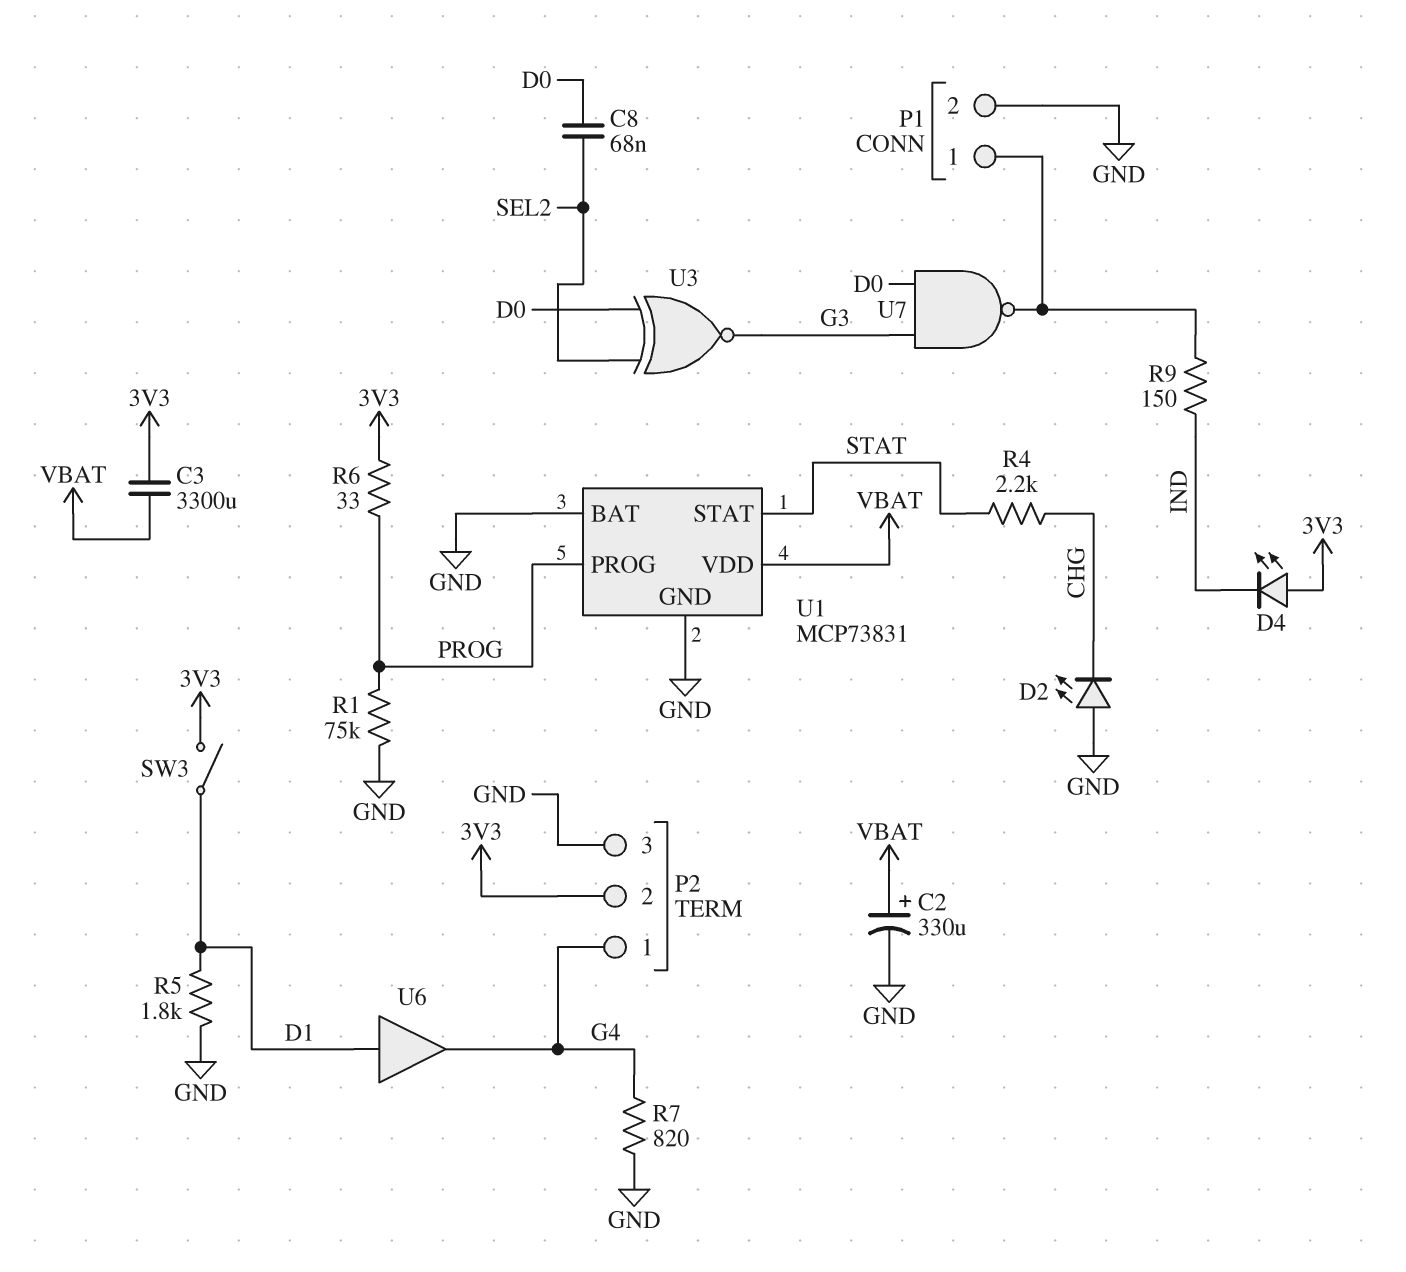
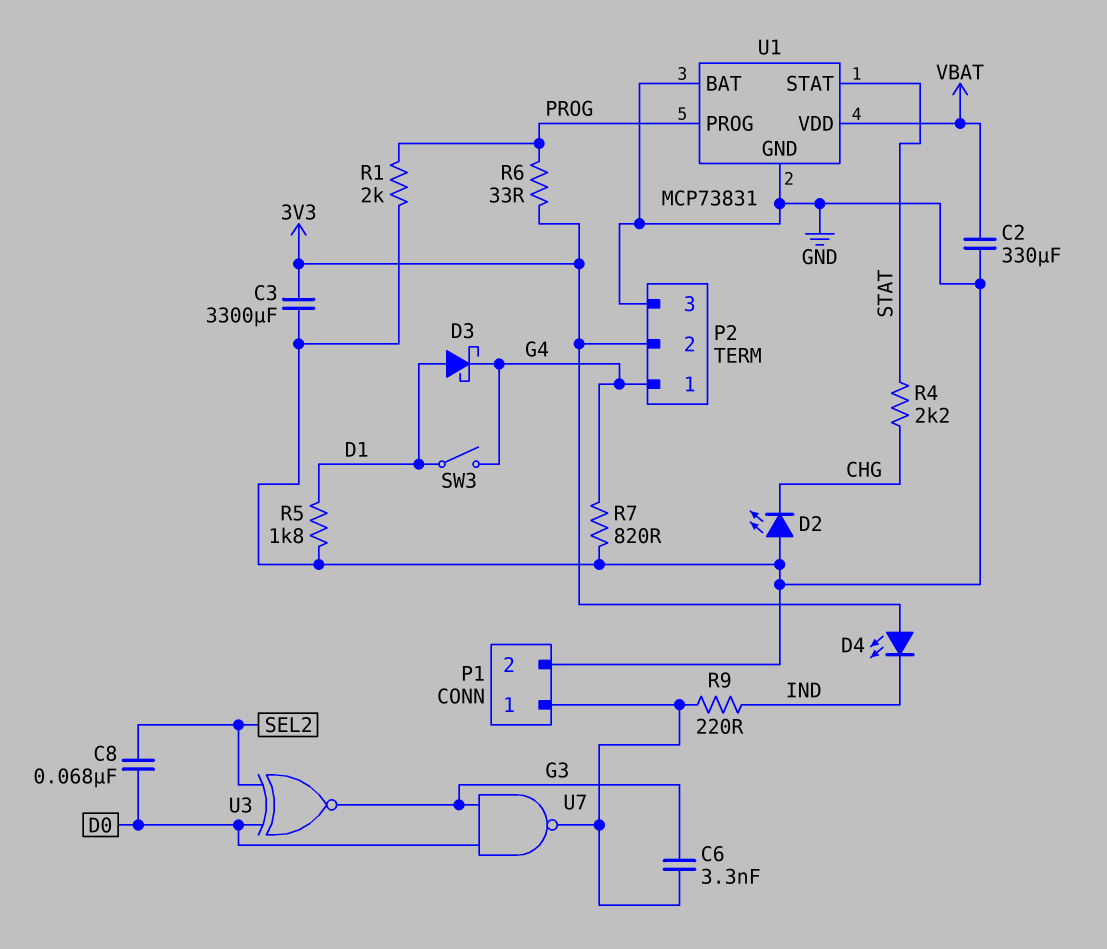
C2: 330uF (plus VBAT, minus GND) -> 330uF (GND, VBAT)
C3: 3300uF (3V3, VBAT) -> 3300uF (3V3, GND)
C6: none -> 3.3nF (G3, P1/1)
D3: none -> schottky (A D1, K G4)
R1: 75k (GND, PROG) -> 2k (GND, PROG)
R9: 150 (IND, P1/1) -> 220 (IND, P1/1)
SW3: switch (3V3, D1) -> switch (D1, G4)
U6: buffer (in D1, out G4) -> none

